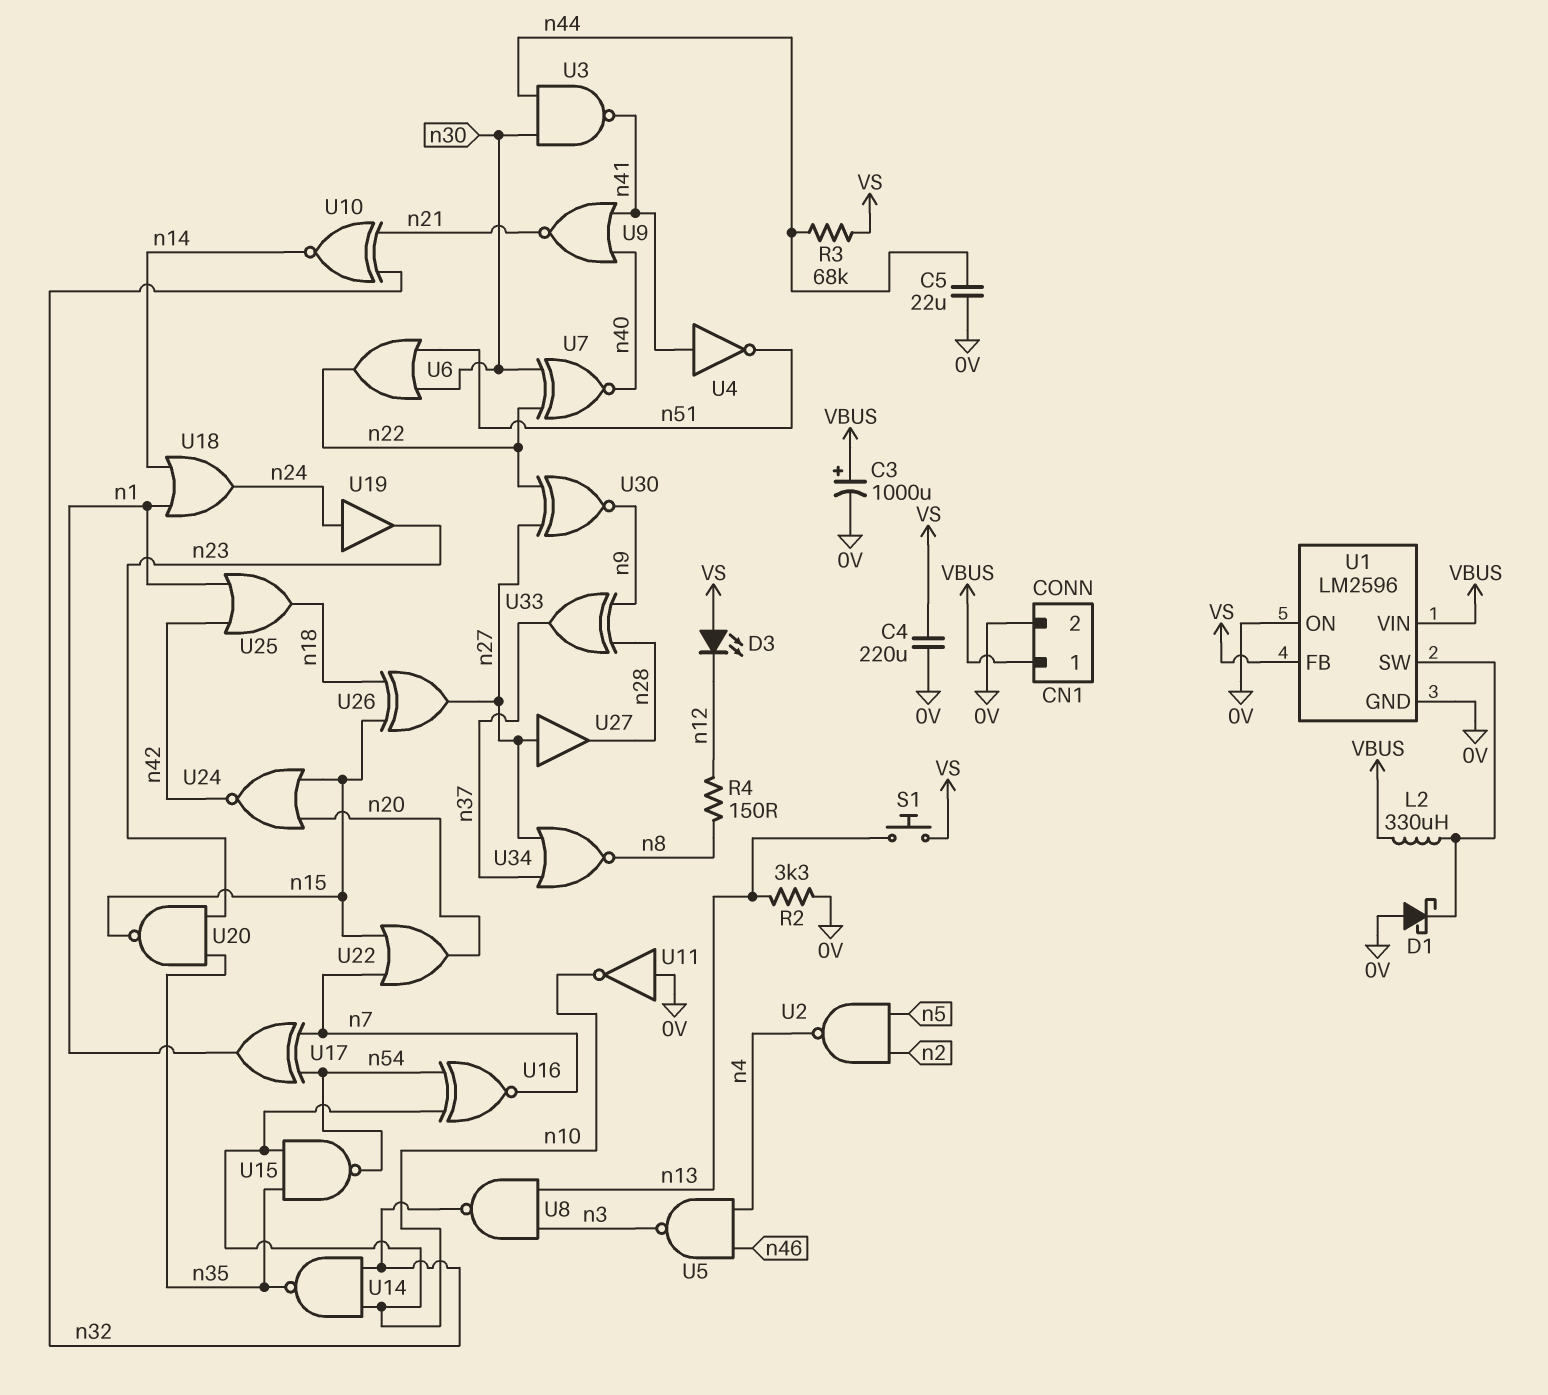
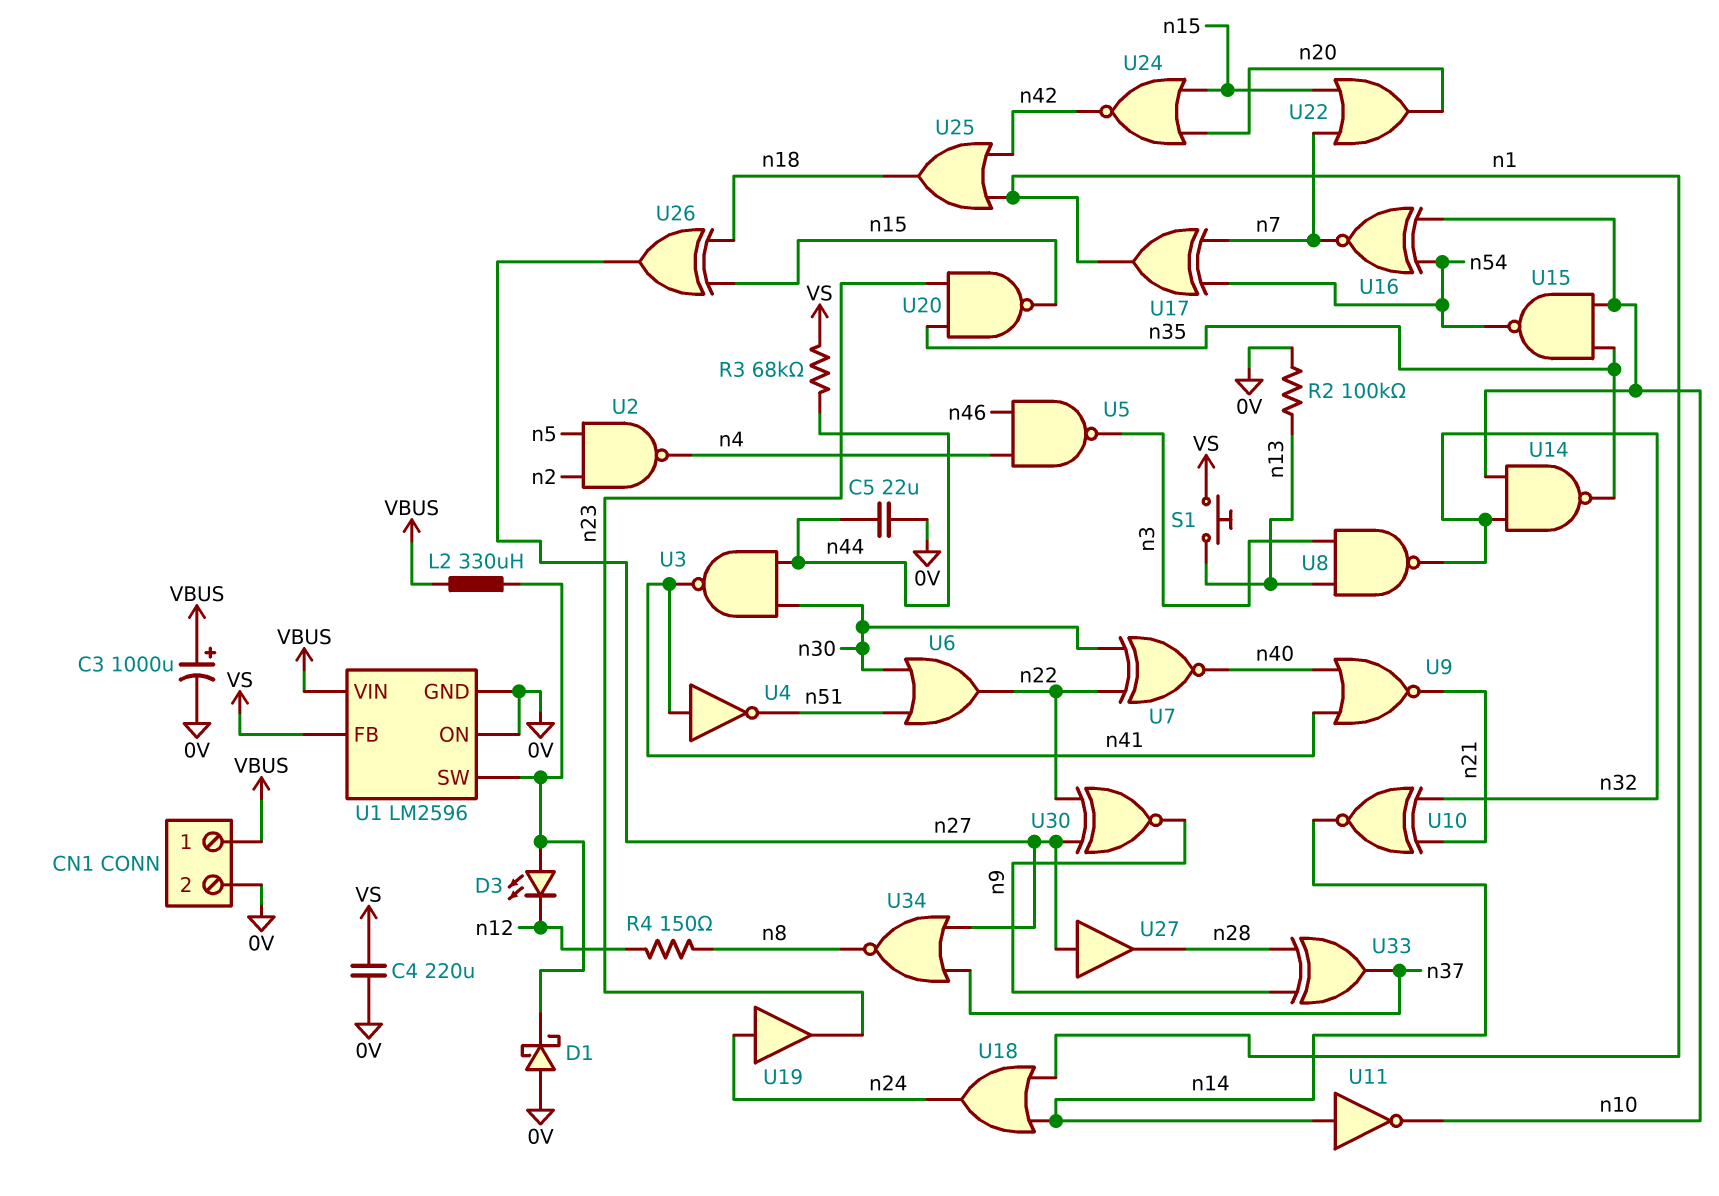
D3: LED (A VS, K n12) -> LED (A U1/SW, K n12)
R2: 3.3k (0V, n13) -> 100k (0V, n13)
U11: NOT (in 0V, out n10) -> NOT (in n14, out n10)

